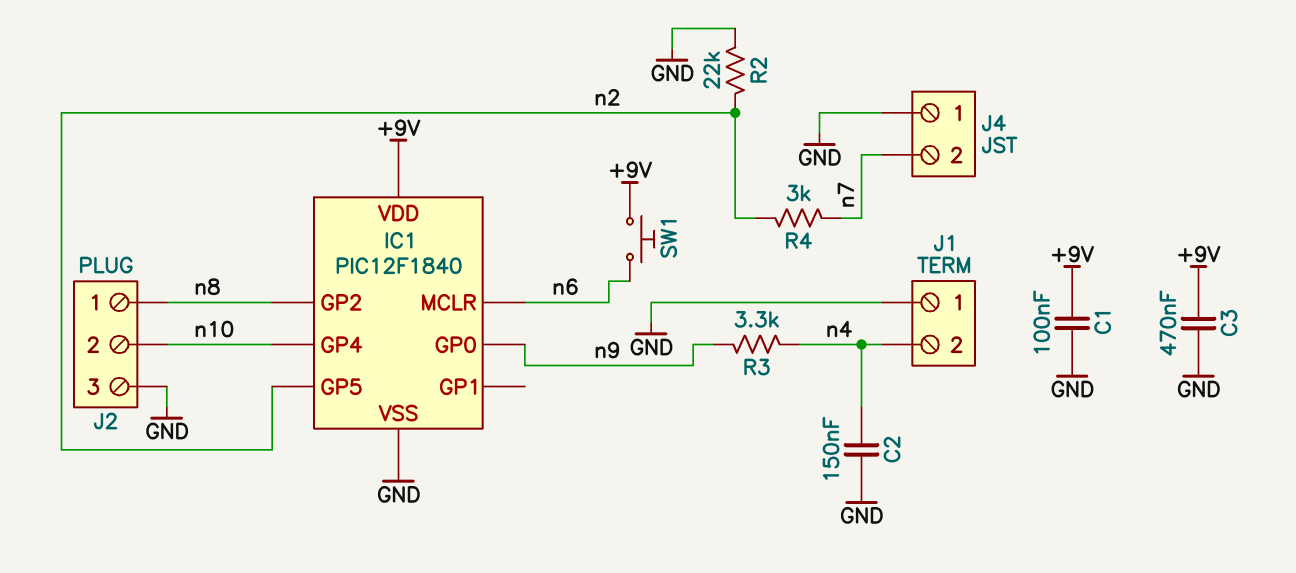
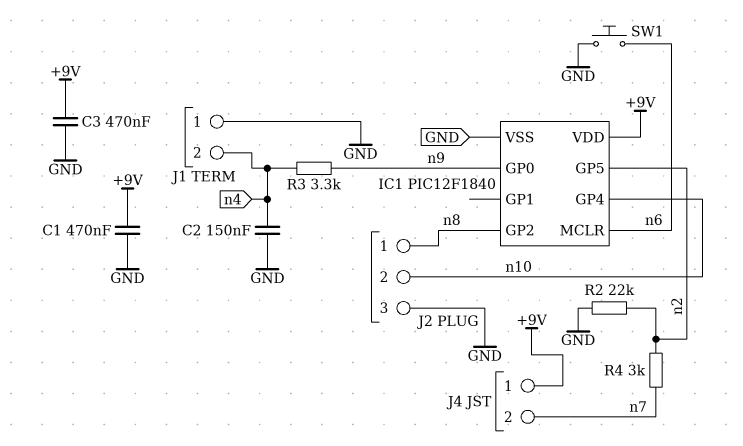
C1: 100nF (+9V, GND) -> 470nF (+9V, GND)
J4 pin 1: GND -> +9V
SW1: button (+9V, n6) -> button (GND, n6)

